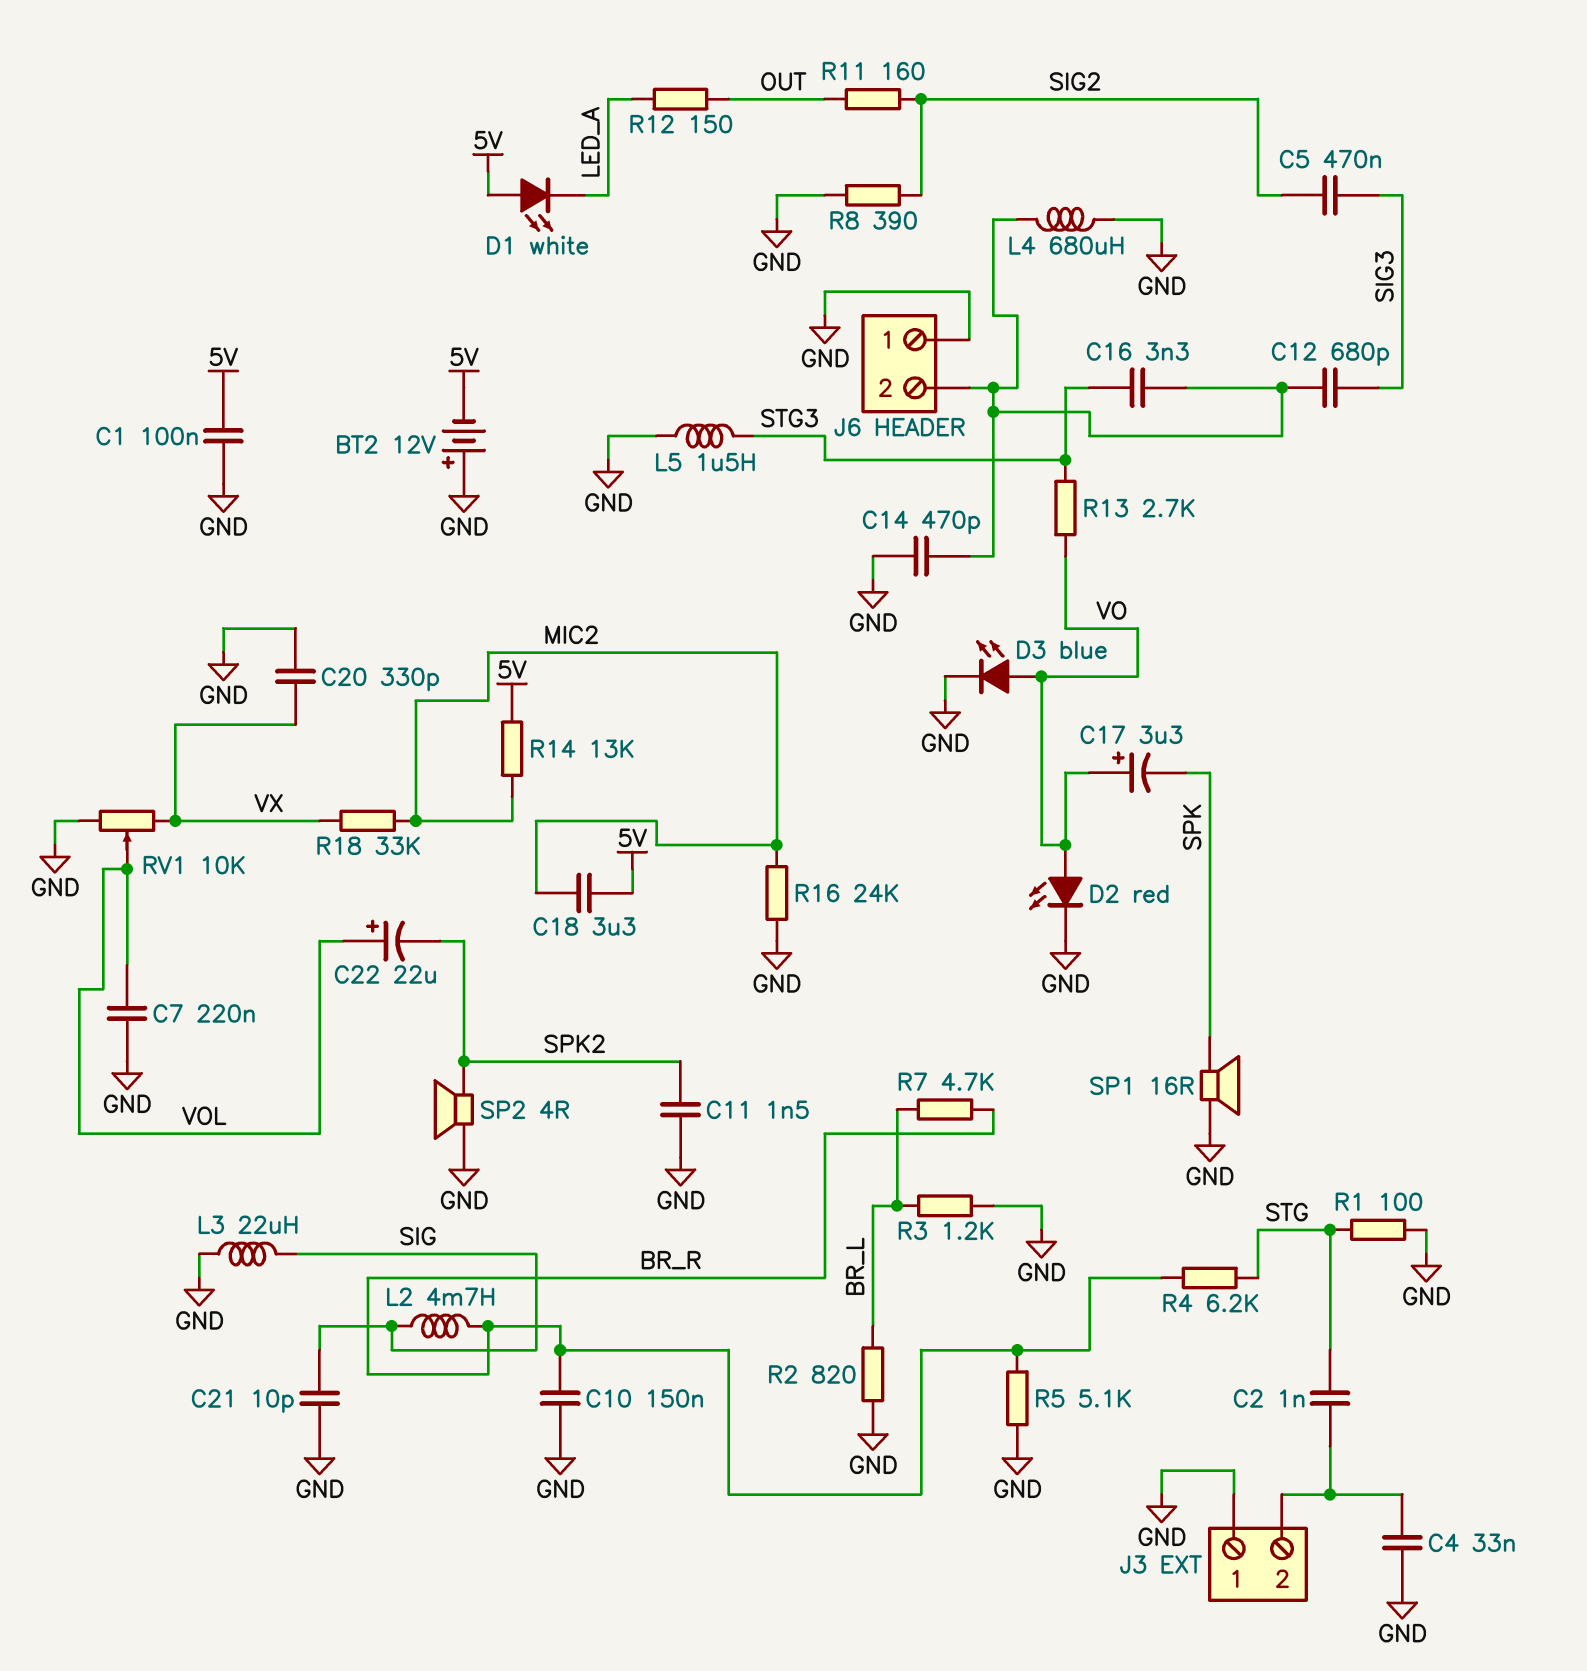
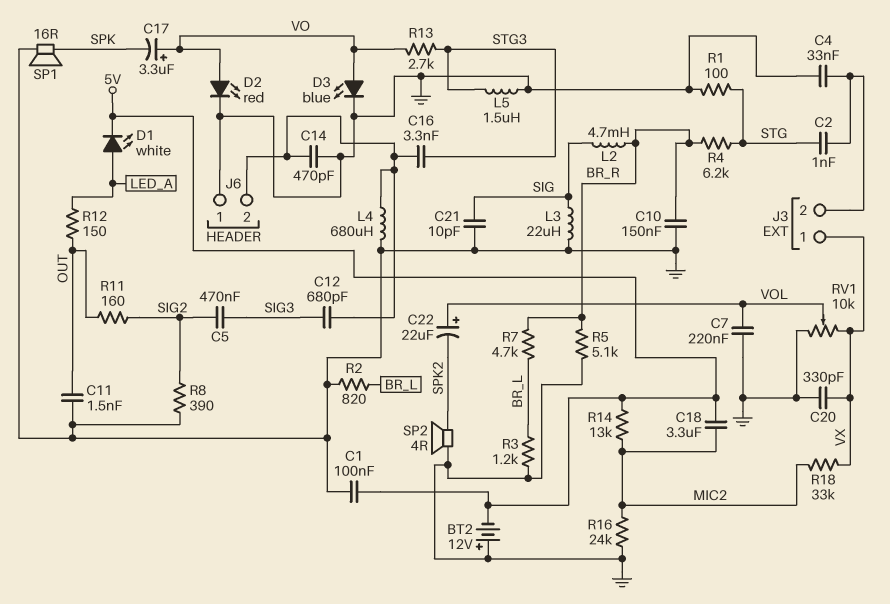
C11: 1.5nF (GND, SPK2) -> 1.5nF (GND, OUT)
D1: LED white (A 5V, K LED_A) -> LED white (A LED_A, K 5V)
J3 pin 1: GND -> VX

